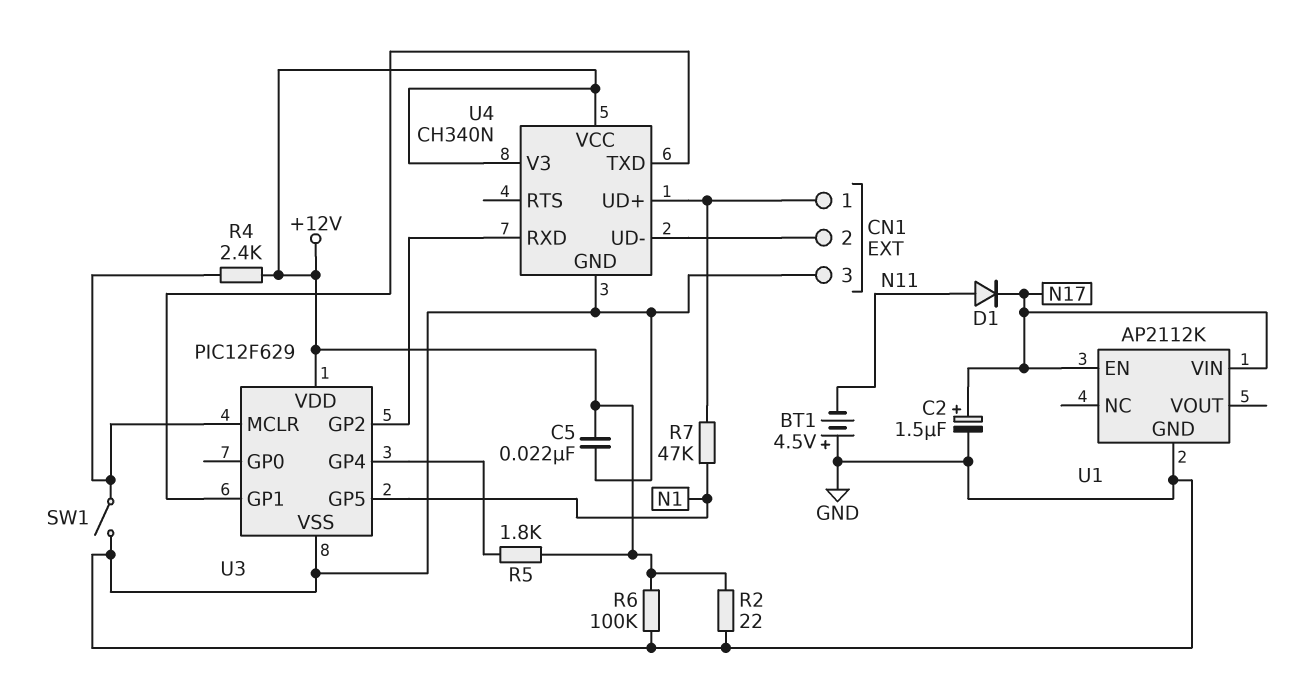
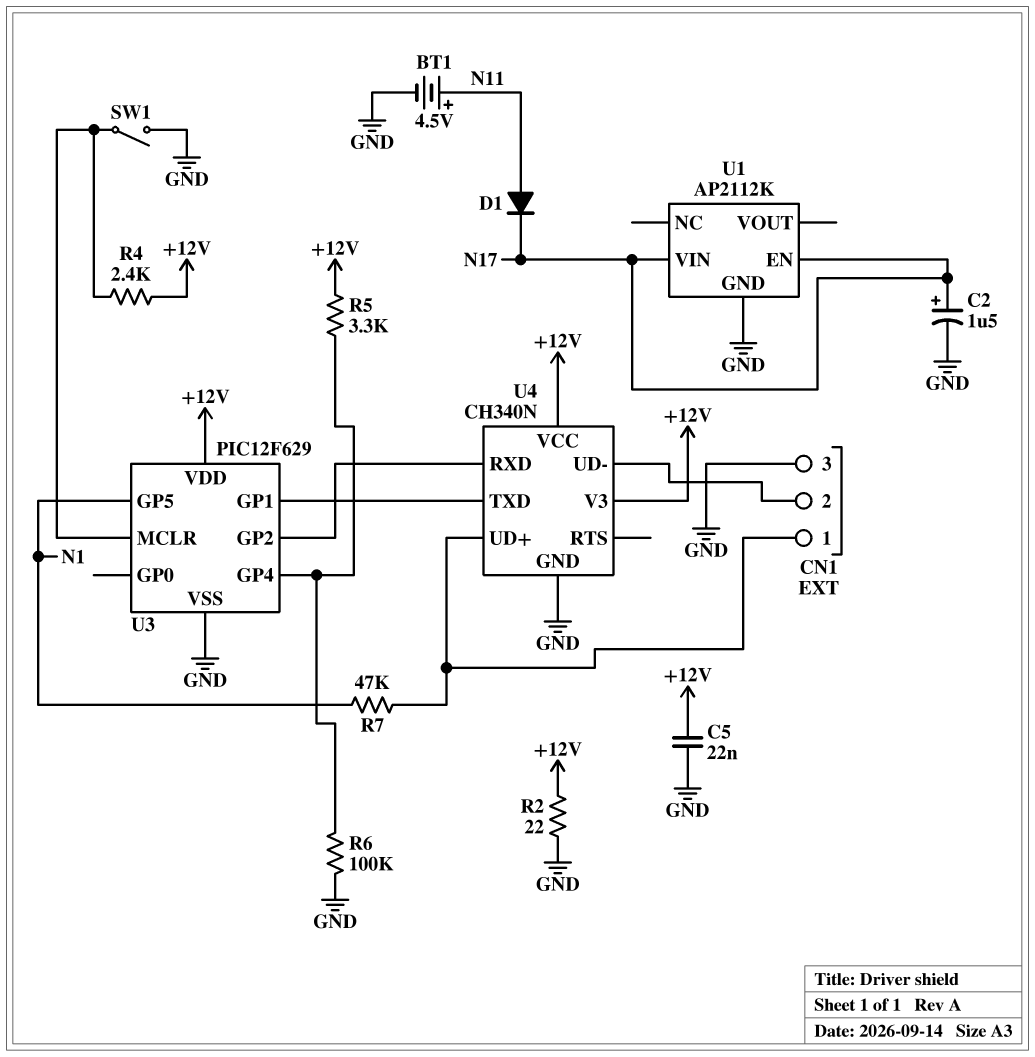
BT1: 4.5V (plus GND, minus N11) -> 4.5V (plus N11, minus GND)
R5: 1.8k (+12V, U3/GP4) -> 3.3k (+12V, U3/GP4)
R6: 100k (+12V, GND) -> 100k (GND, U3/GP4)

